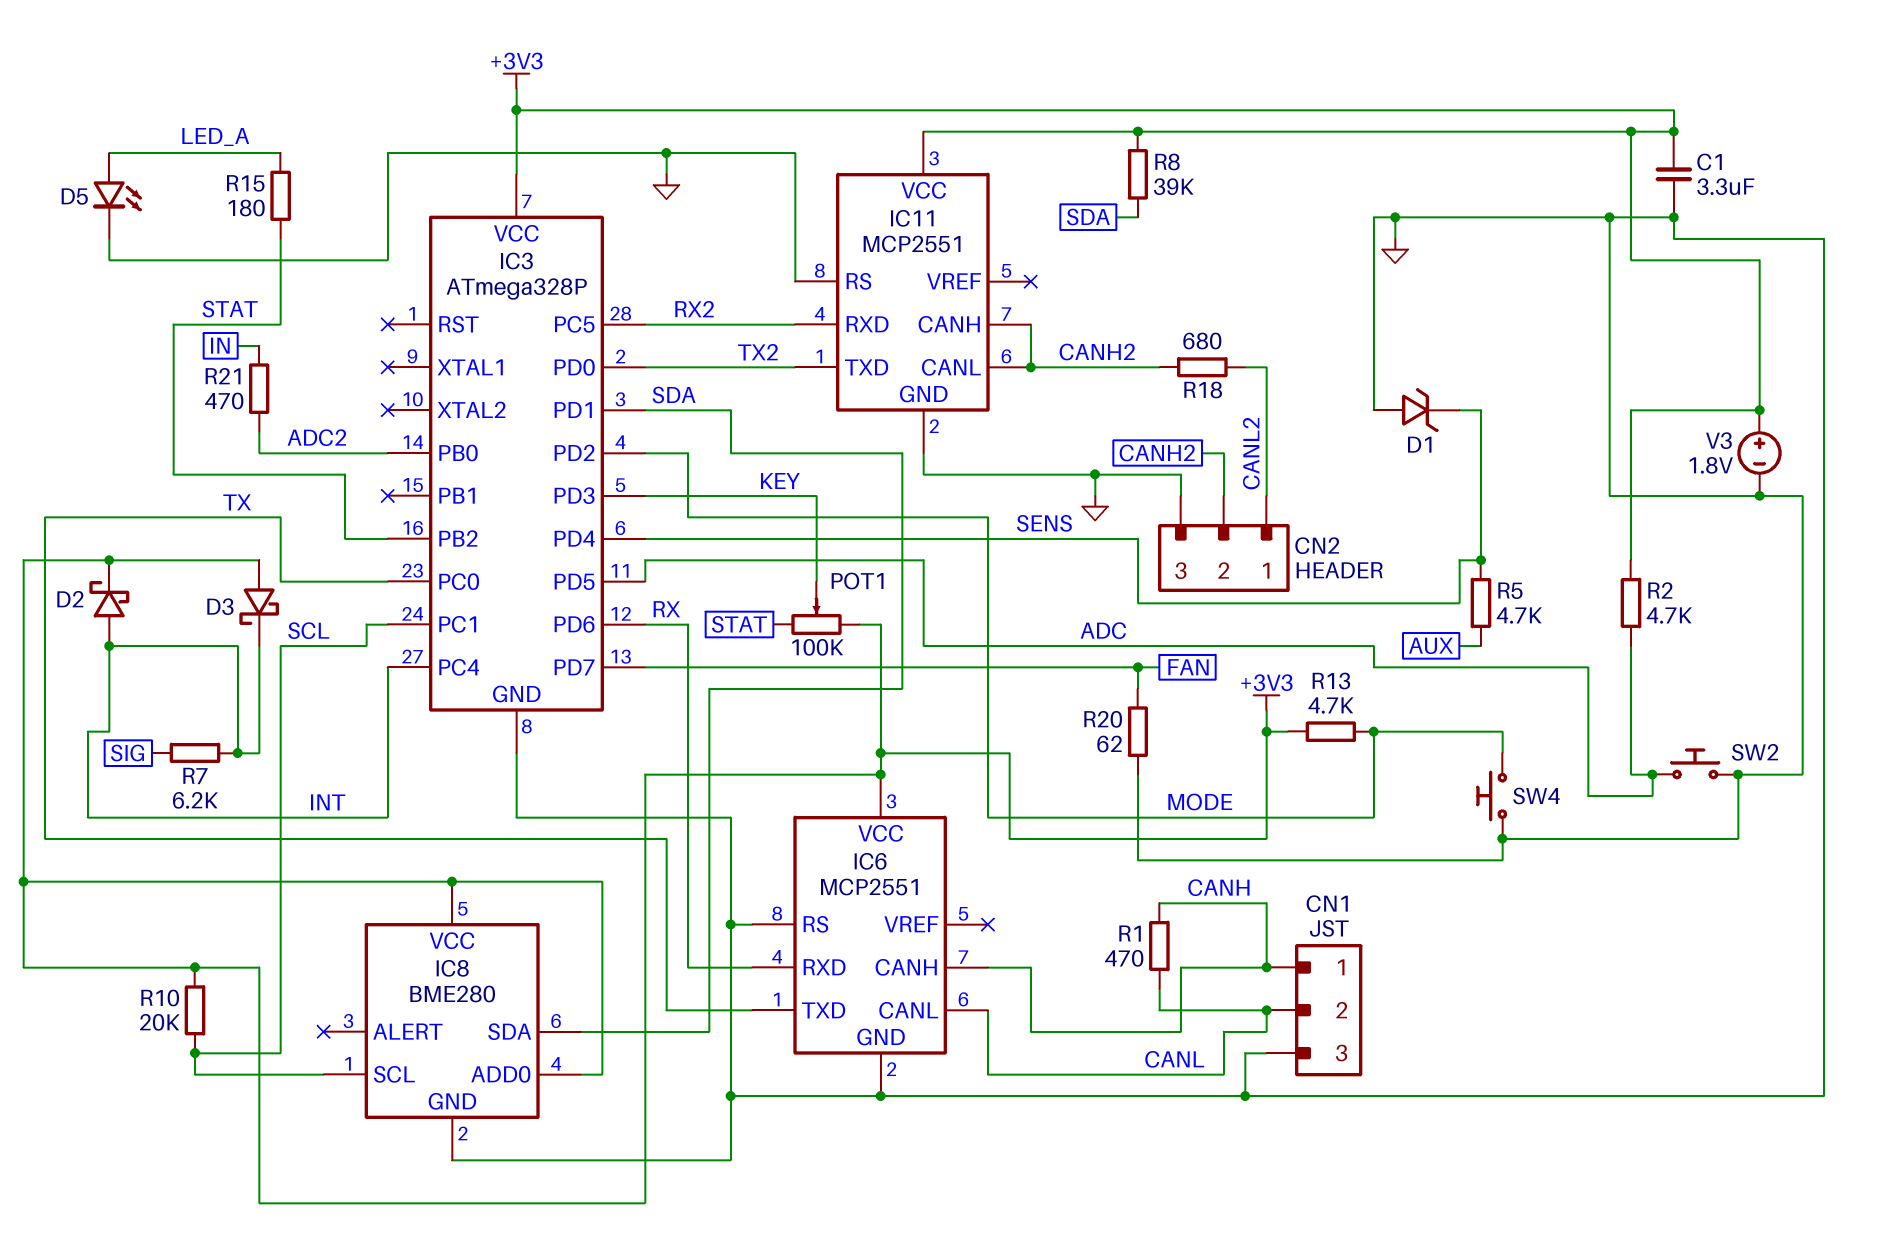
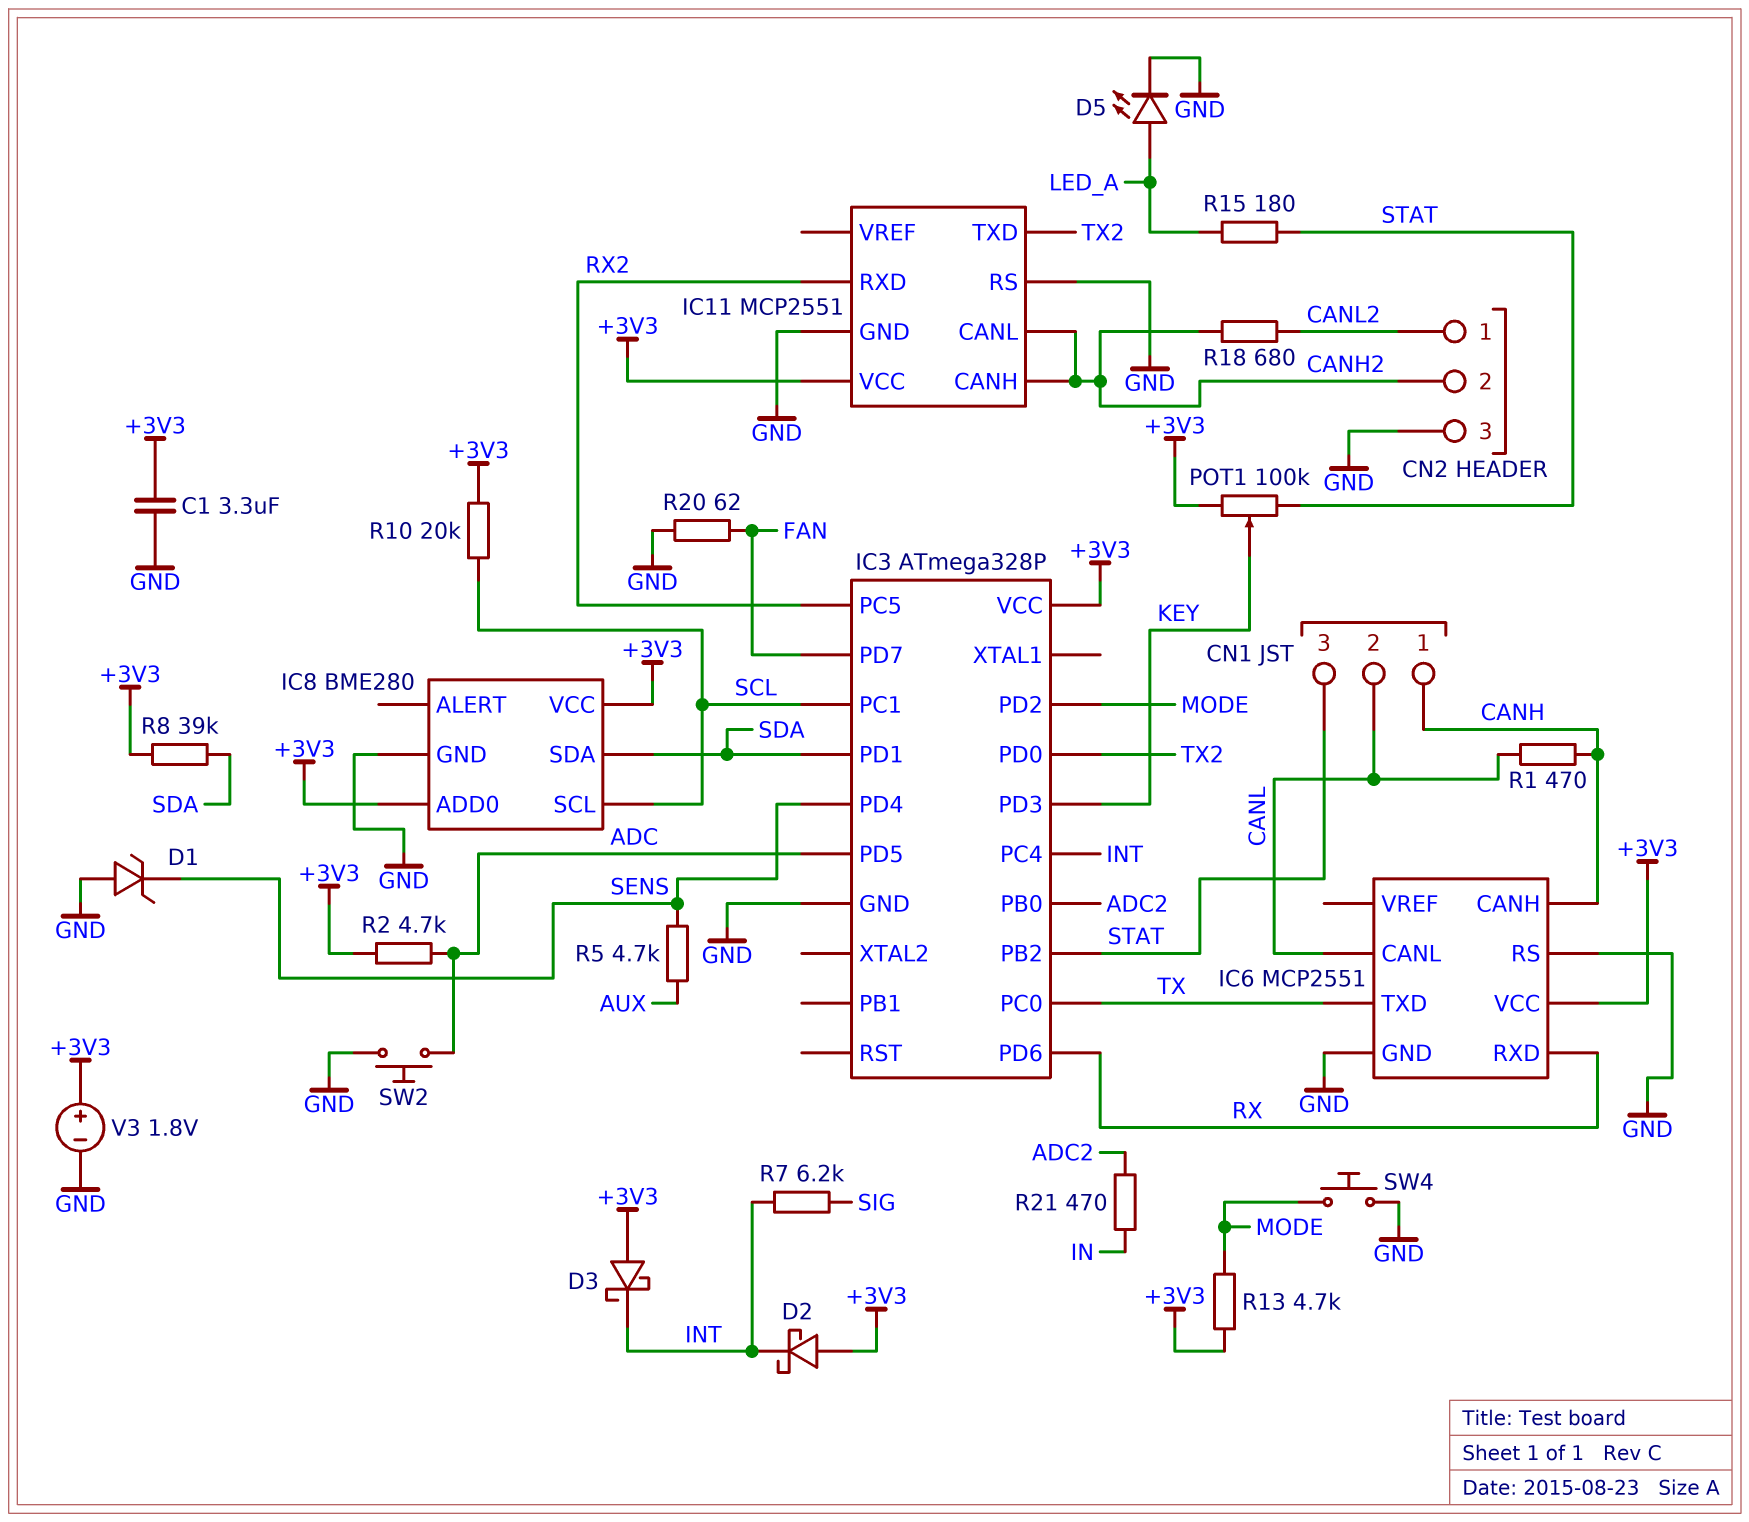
CN1 pin 3: GND -> STAT
D2: schottky (A INT, K +3V3) -> schottky (A +3V3, K INT)

